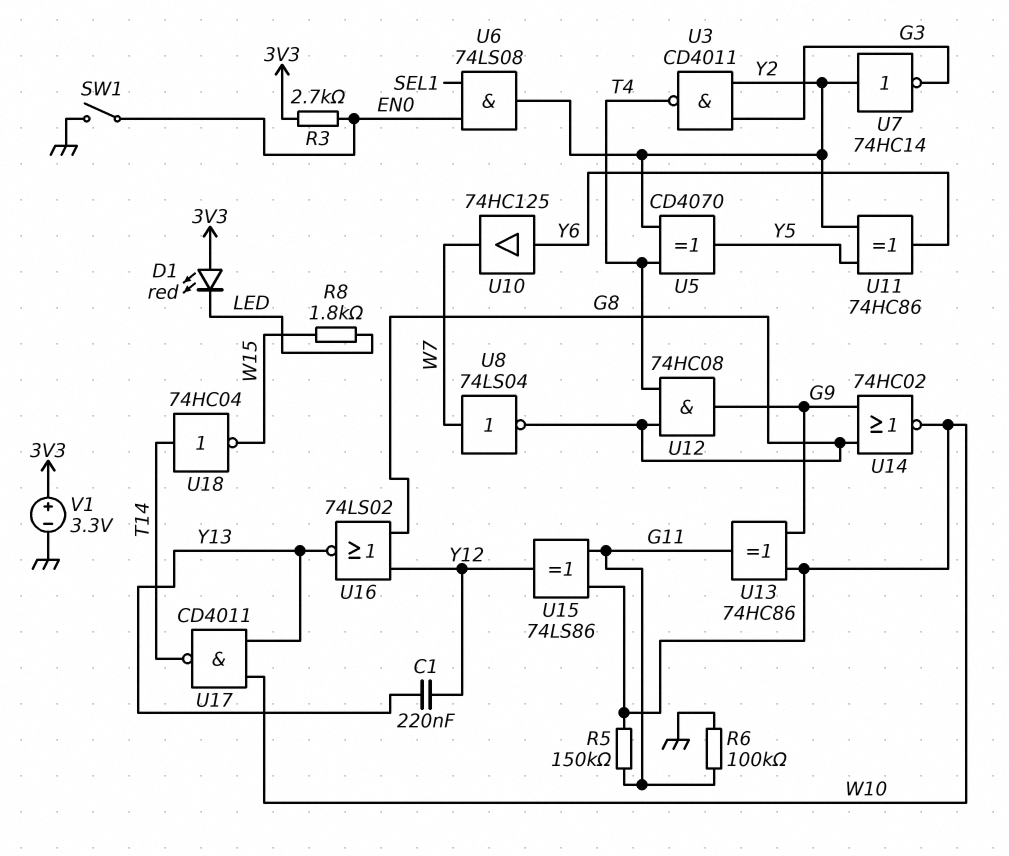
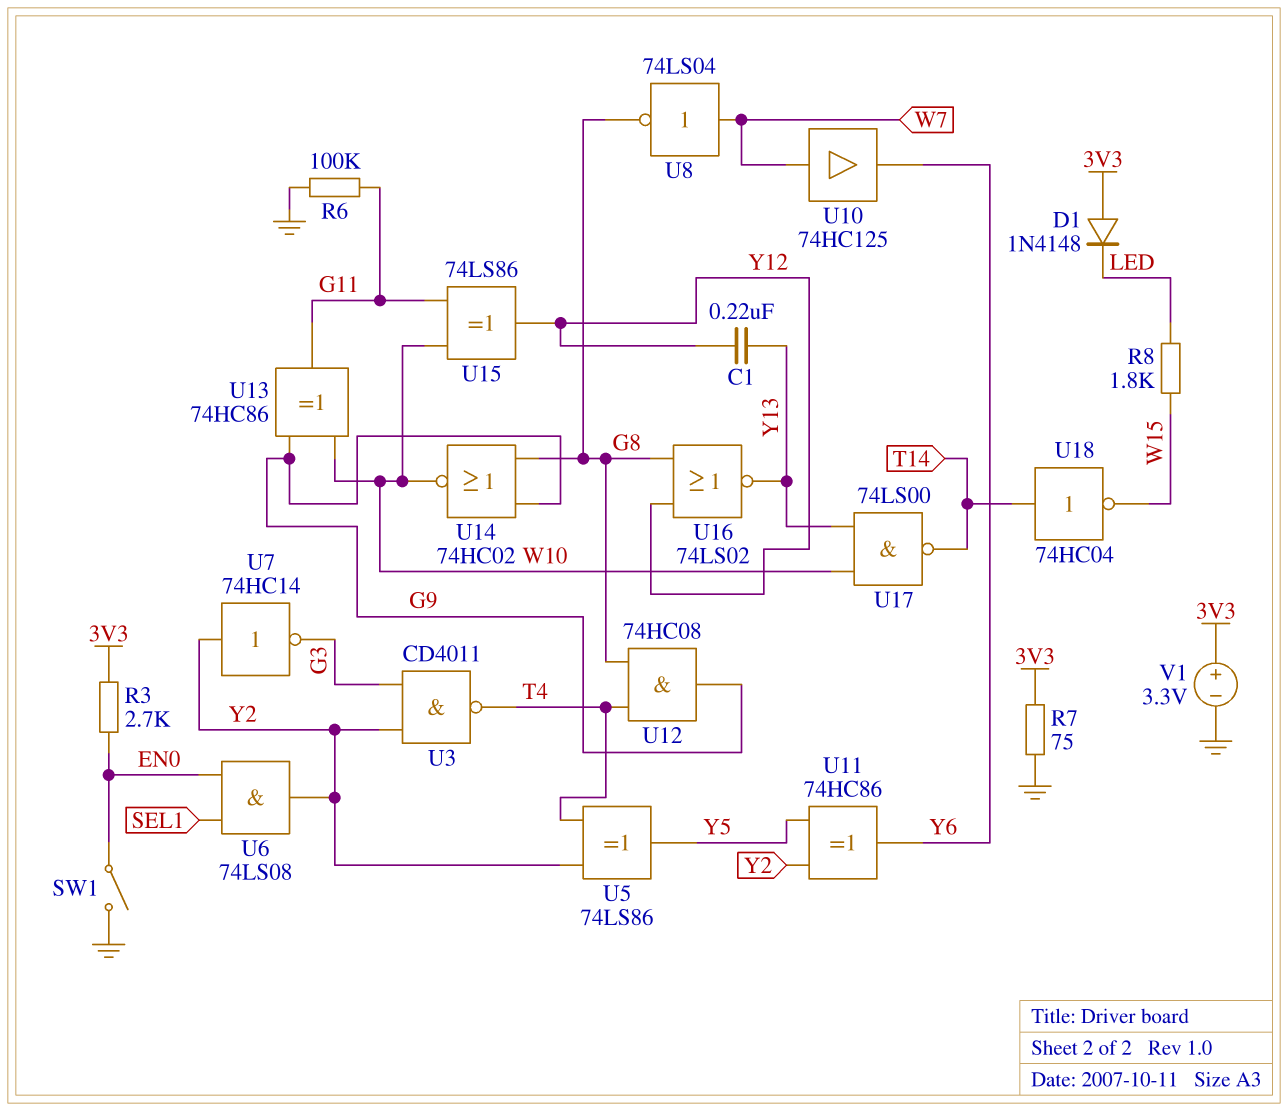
D1: LED red (A 3V3, K LED) -> diode 1N4148 (A 3V3, K LED)
R5: 150k (G11, W10) -> none
R7: none -> 75 (3V3, GND)
U5: XOR CD4070 (in T4, in Y2, out Y5) -> XOR 74LS86 (in T4, in Y2, out Y5)
U10: buffer 74HC125 (in Y6, out W7) -> buffer 74HC125 (in W7, out Y6)
U17: NAND CD4011 (in W10, in Y13, out T14) -> NAND 74LS00 (in W10, in Y13, out T14)

